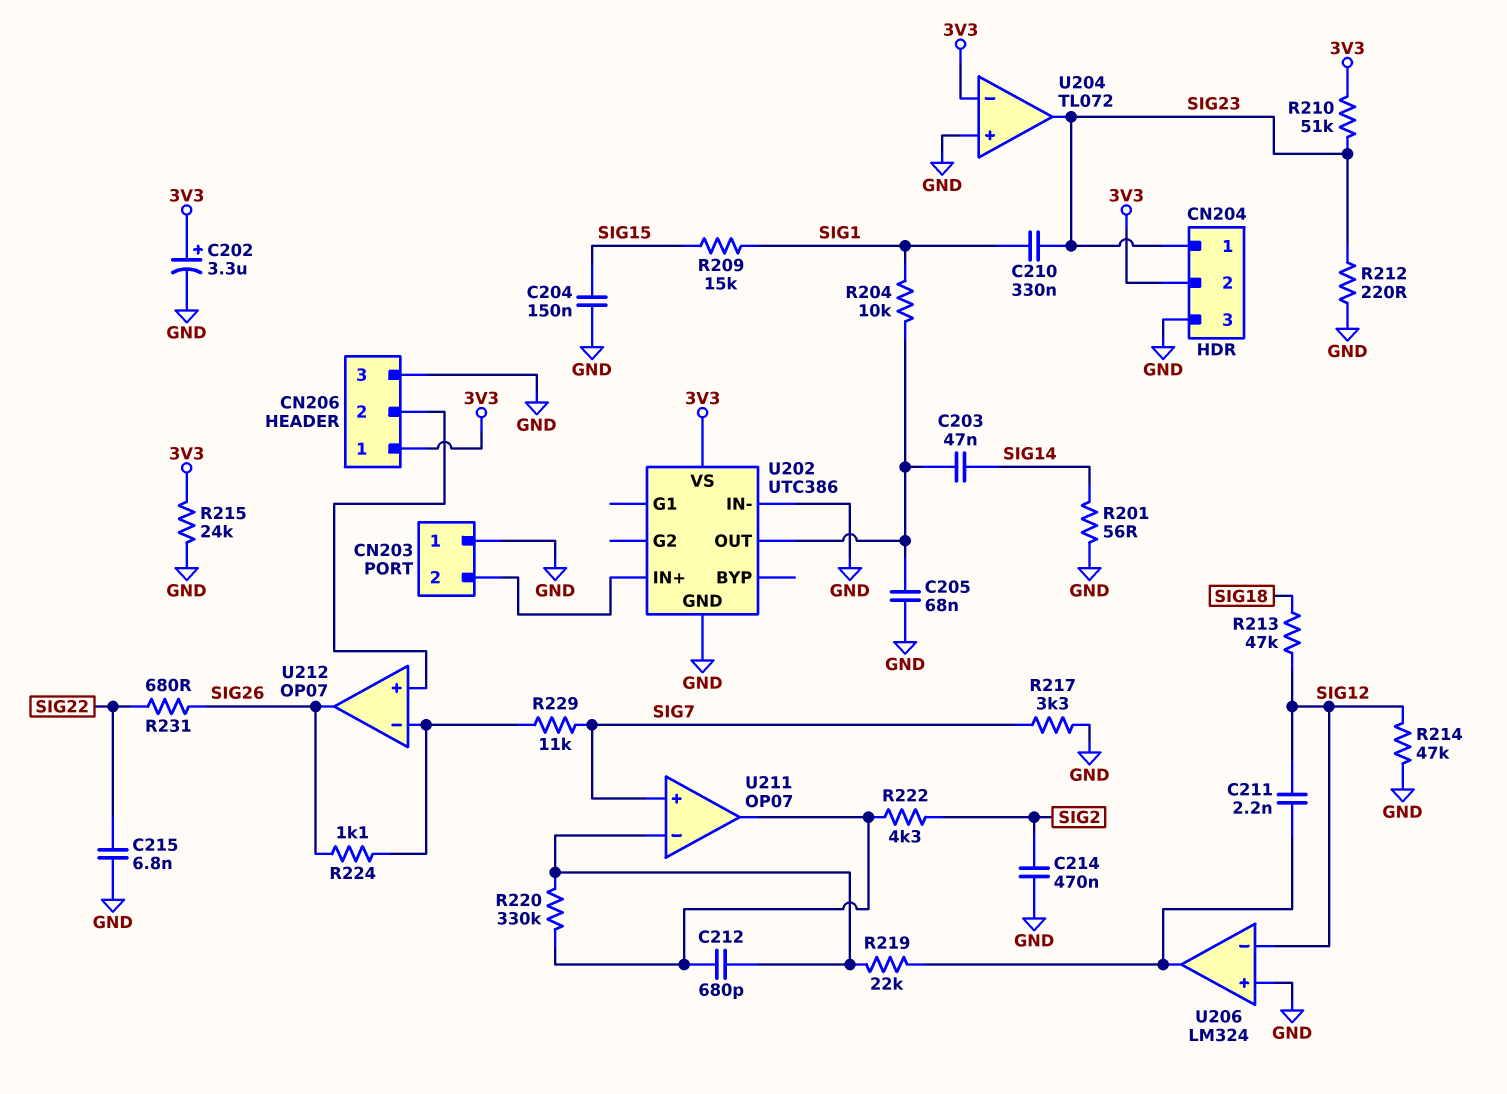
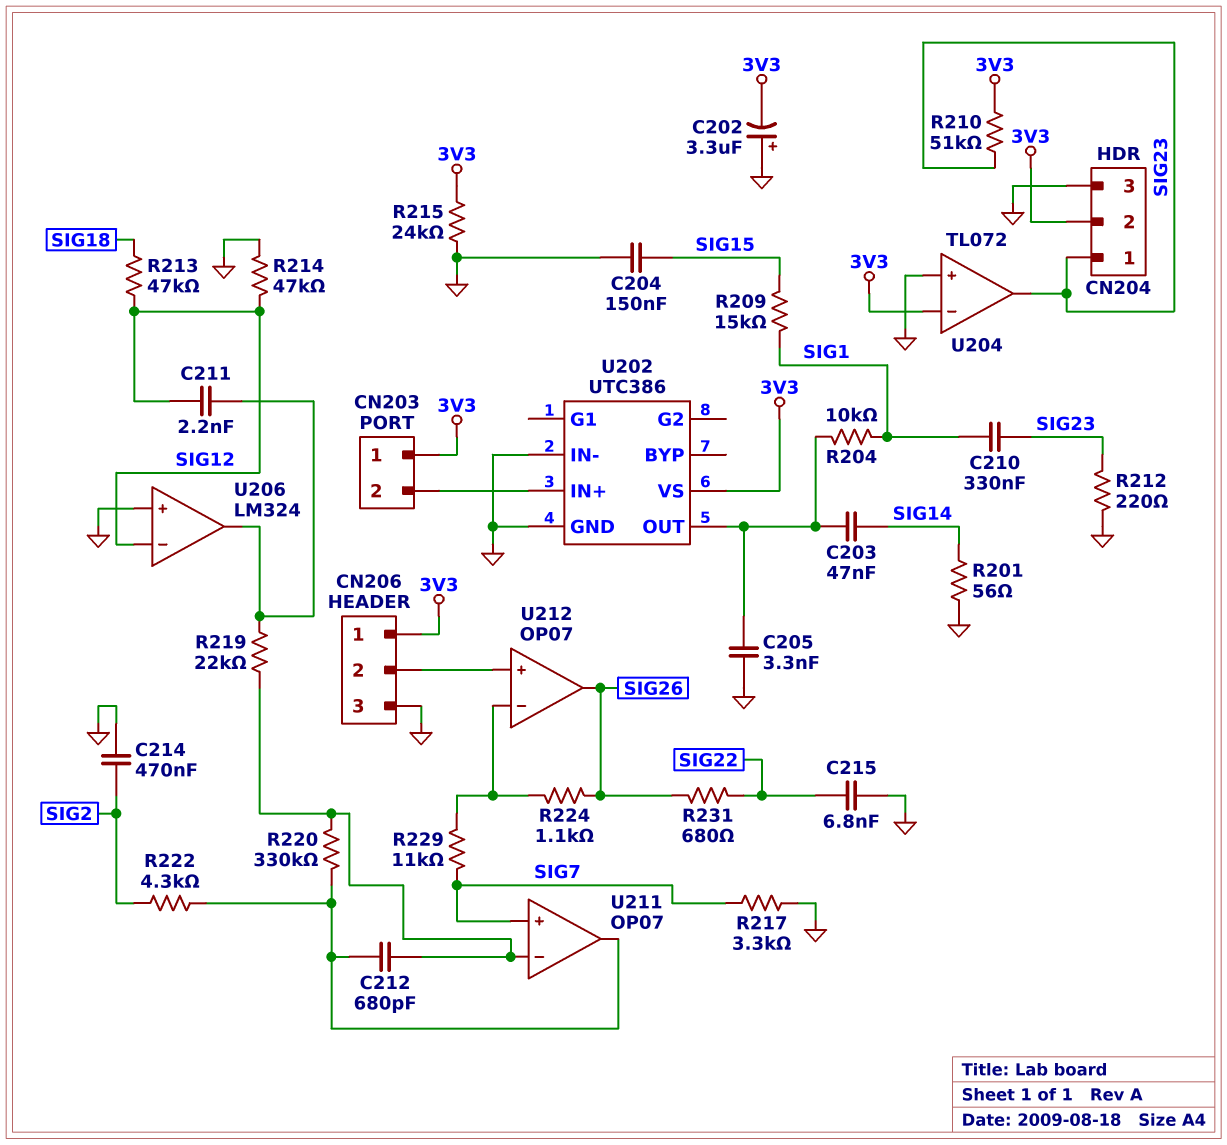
C202: 3.3uF (plus 3V3, minus GND) -> 3.3uF (plus GND, minus 3V3)
C205: 68nF (GND, U202/OUT) -> 3.3nF (GND, U202/OUT)
CN203 pin 1: GND -> 3V3

